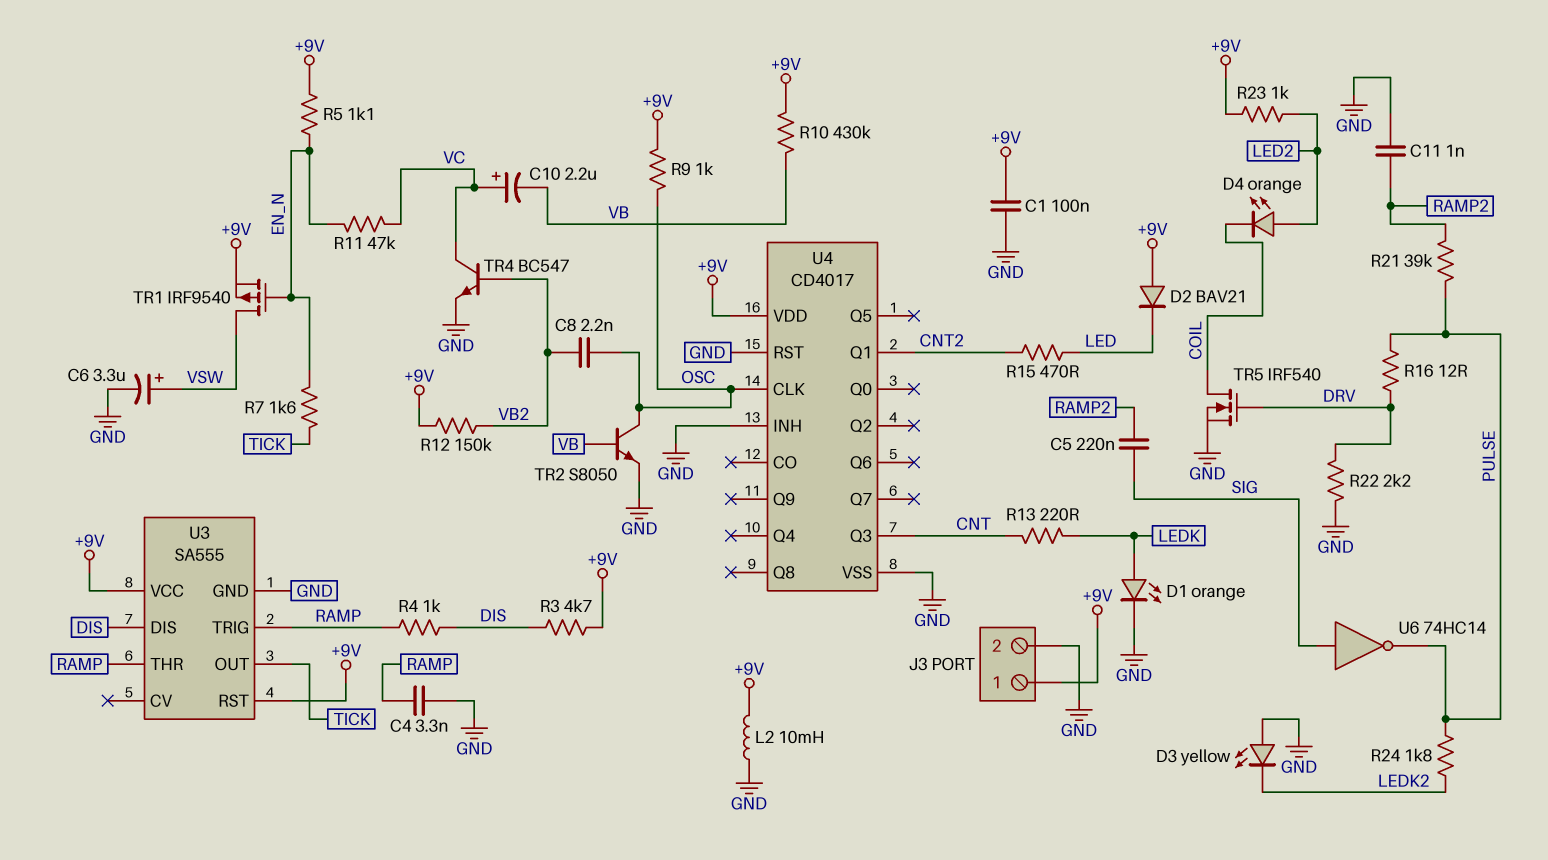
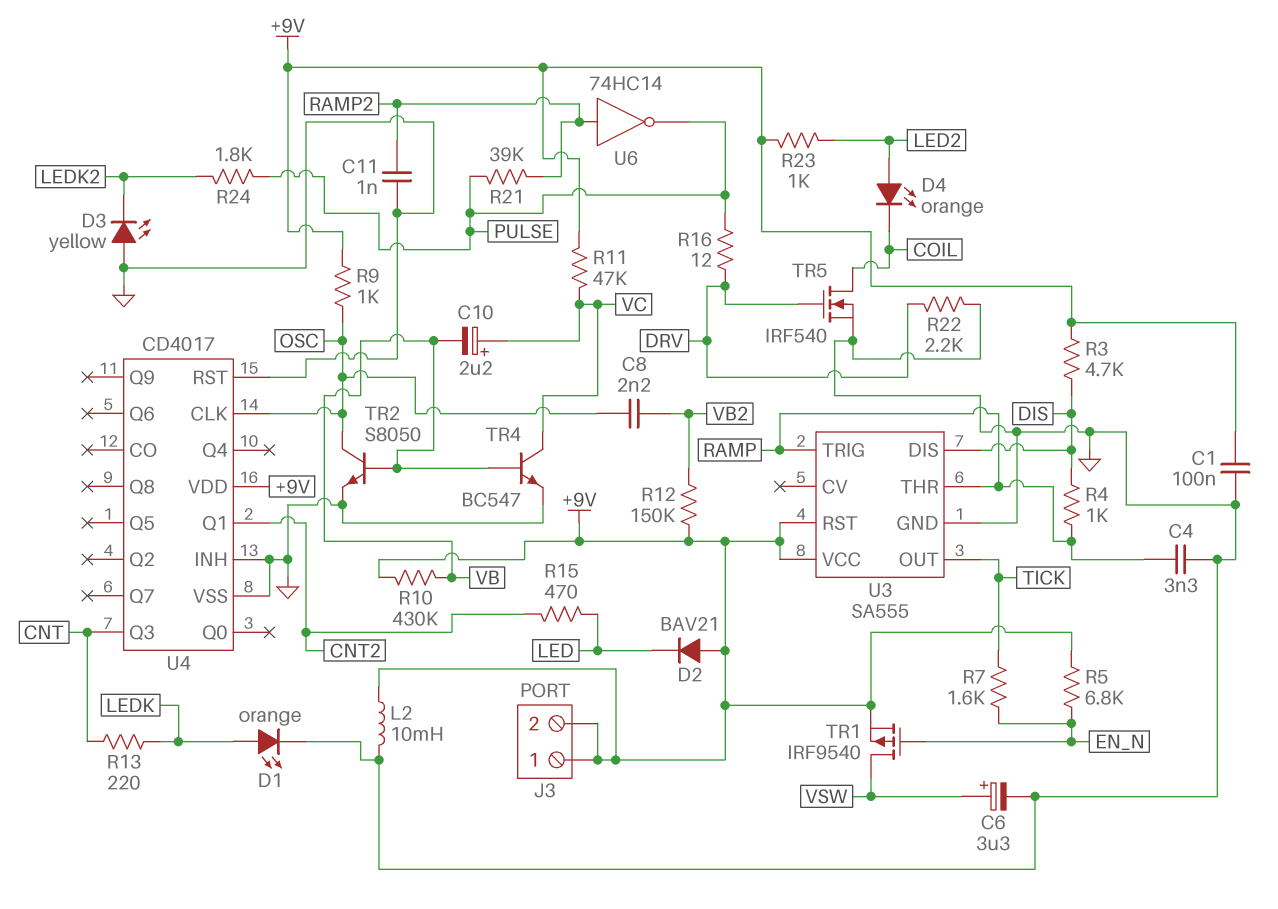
C5: 220nF (RAMP2, SIG) -> none
J3 pin 2: GND -> +9V
R5: 1.1k (+9V, EN_N) -> 6.8k (+9V, EN_N)
R11: 47k (EN_N, VC) -> 47k (+9V, VC)
TR4: NPN BC547 (B VB2, C VC, E GND) -> NPN BC547 (B VB, C VC, E GND)
U6: NOT 74HC14 (in SIG, out PULSE) -> NOT 74HC14 (in RAMP2, out PULSE)

